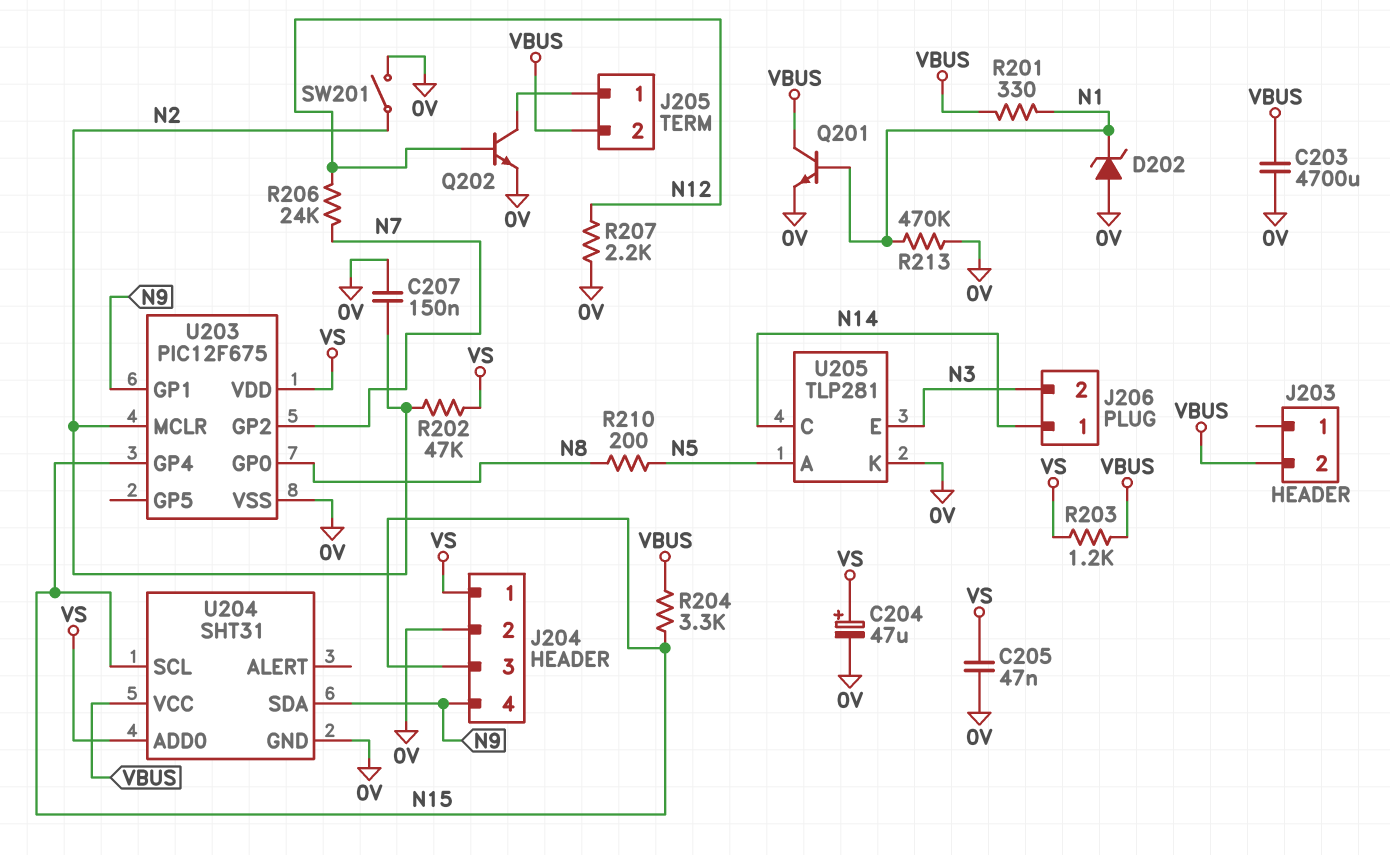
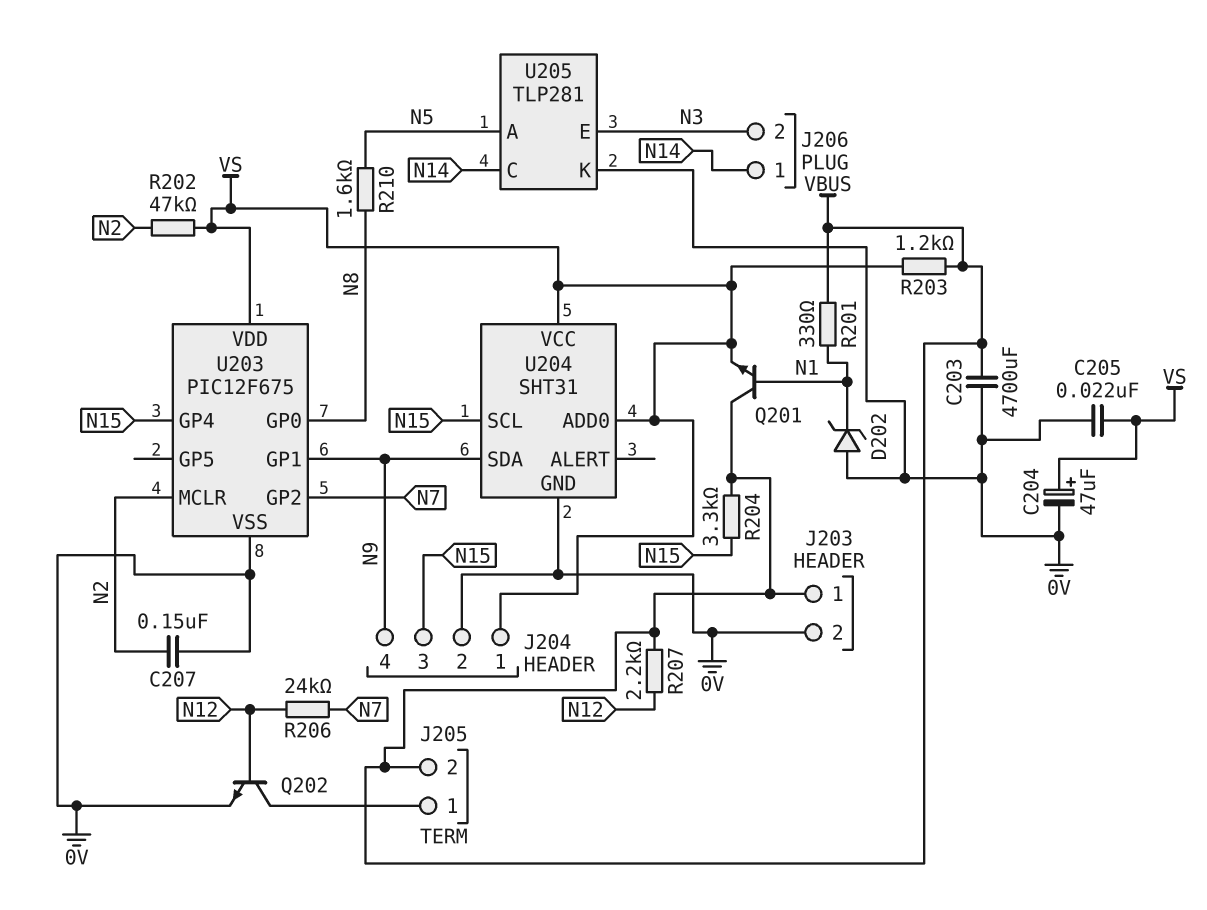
C205: 47nF (0V, VS) -> 22nF (0V, VS)
J203 pin 1: none -> VBUS
J203 pin 2: VBUS -> 0V
Q201: NPN (B N1, C VBUS, E 0V) -> NPN (B N1, C VBUS, E VS)
R207: 2.2k (0V, N12) -> 2.2k (N12, VBUS)
R210: 200 (N5, N8) -> 1.6k (N5, N8)
R213: 470k (0V, N1) -> none
SW201: switch (0V, N2) -> none
U204 pin VCC: VBUS -> VS

